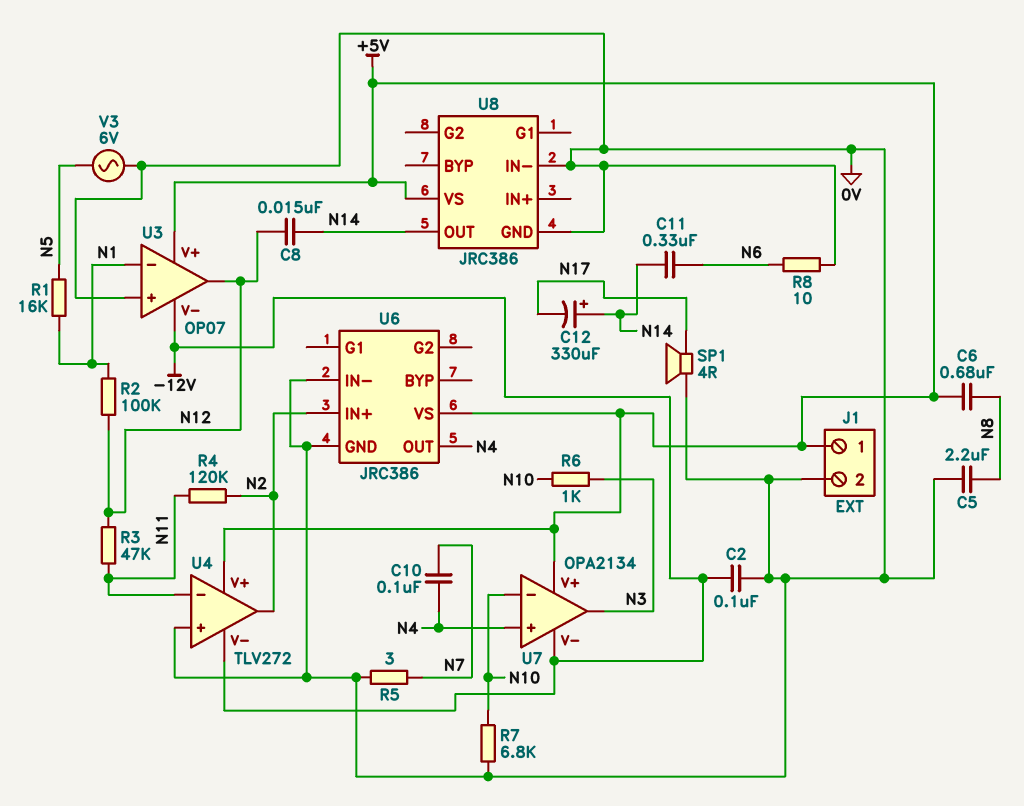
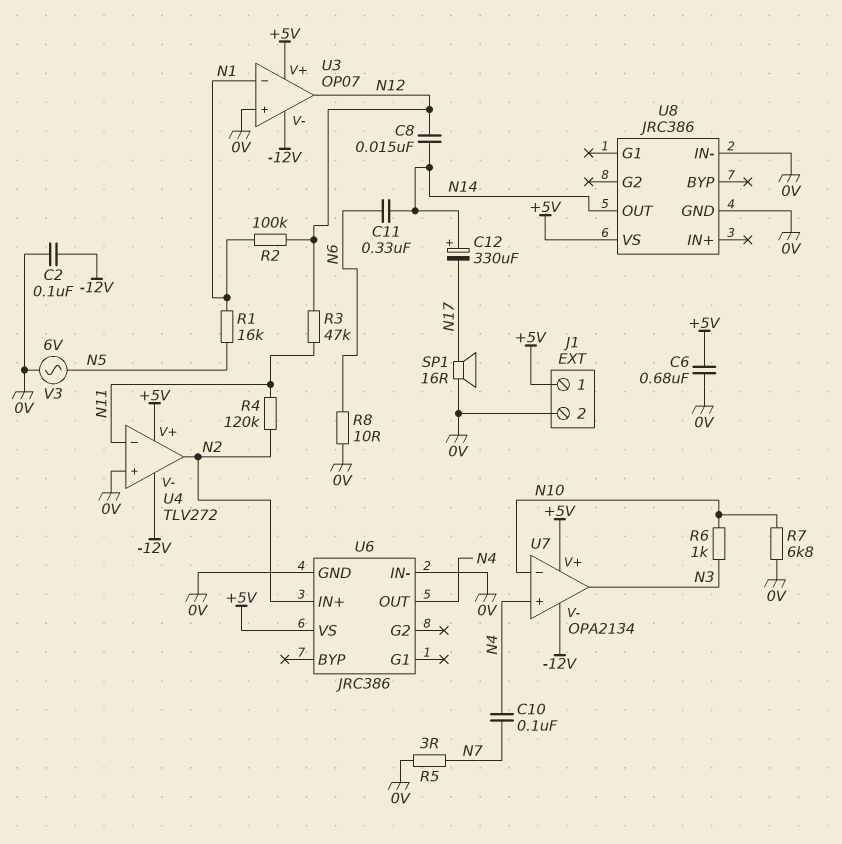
C5: 2.2uF (0V, N8) -> none
C6: 680nF (+5V, N8) -> 680nF (+5V, 0V)
SP1: speaker 4R (0V, N17) -> speaker 16R (0V, N17)

